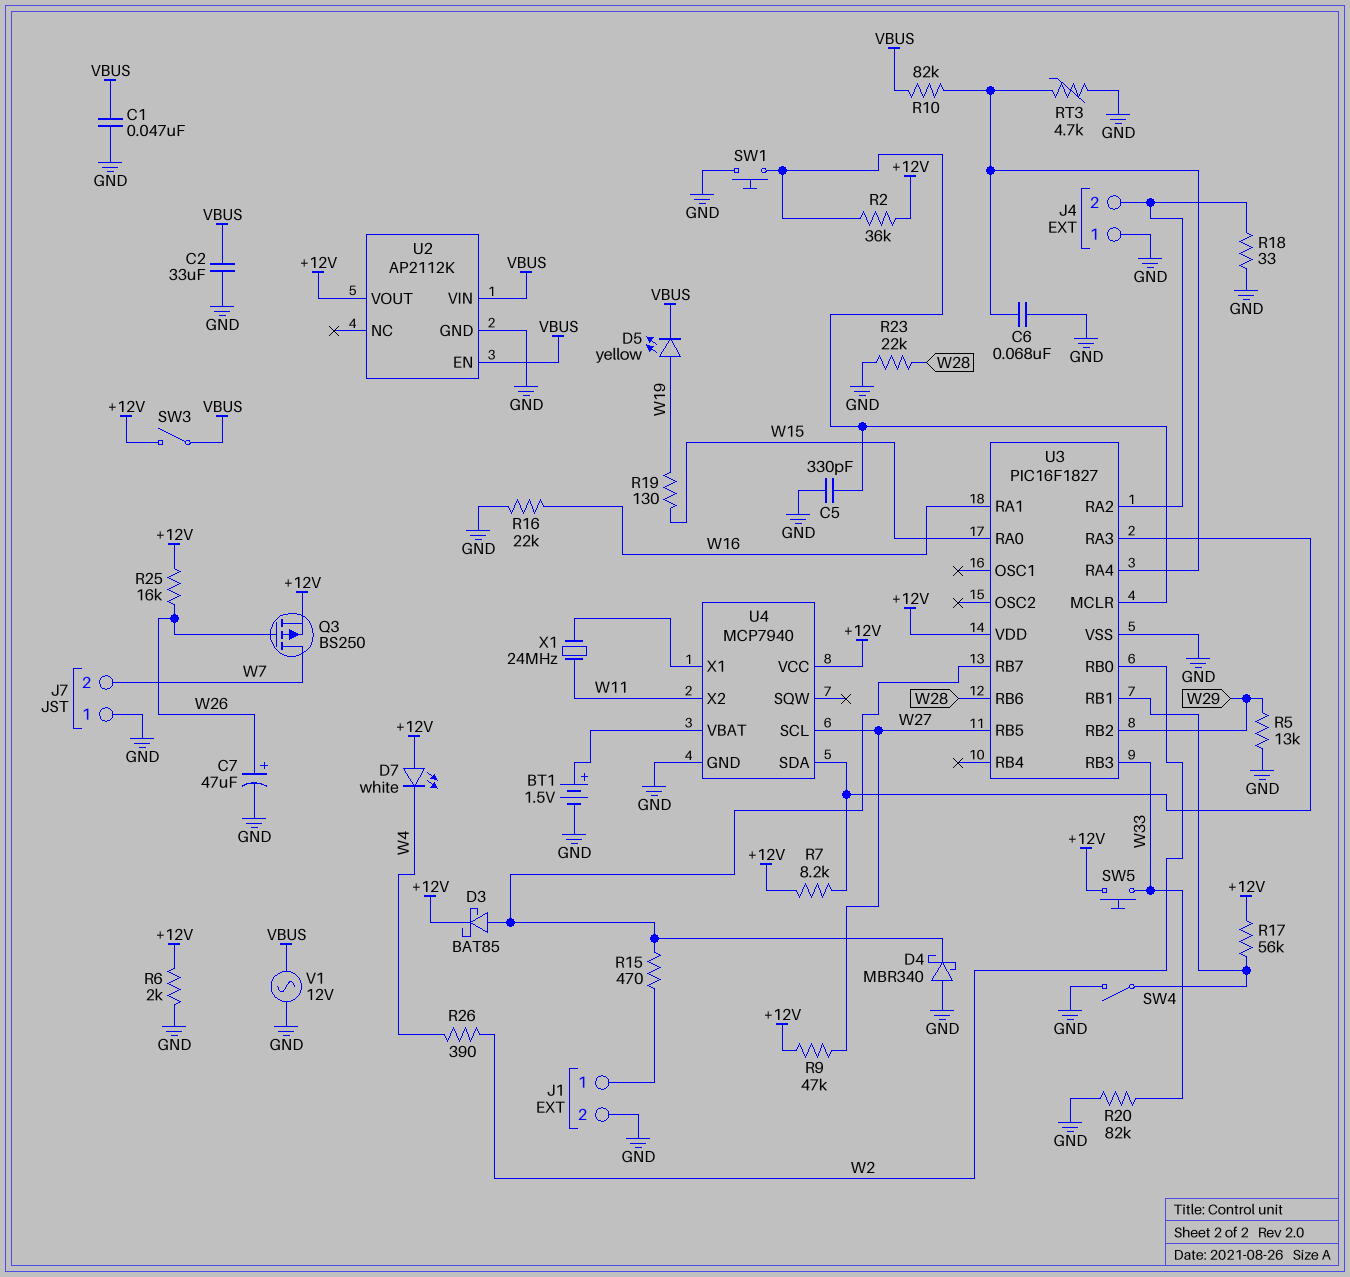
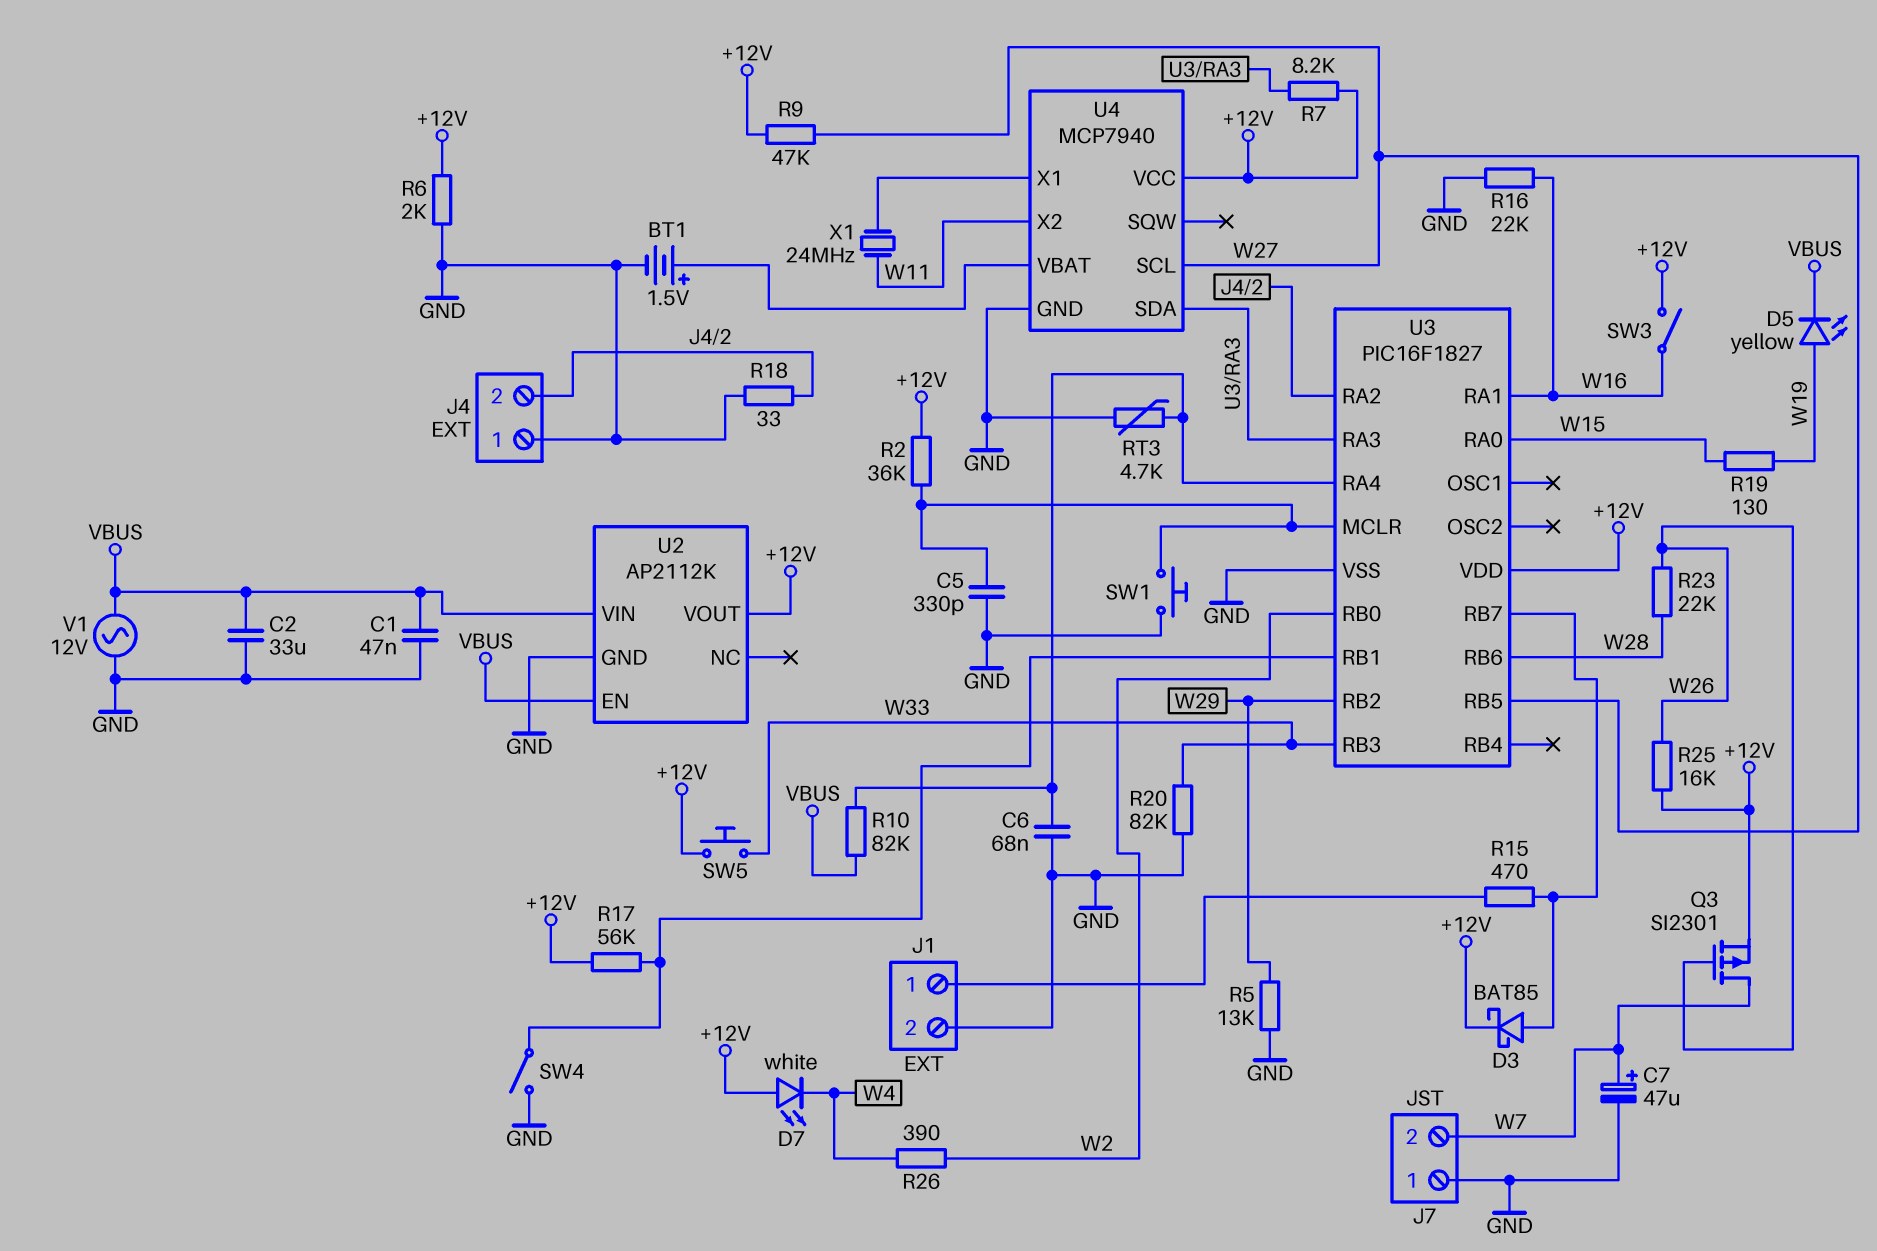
C7: 47uF (plus W26, minus GND) -> 47uF (plus W7, minus GND)
D4: schottky MBR340 (A GND, K U3/RB7) -> none
Q3: PMOS BS250 (G W26, D W7, S +12V) -> PMOS SI2301 (G W26, D W7, S +12V)
R23: 22k (GND, W28) -> 22k (W26, W28)
SW3: switch (+12V, VBUS) -> switch (+12V, W16)

